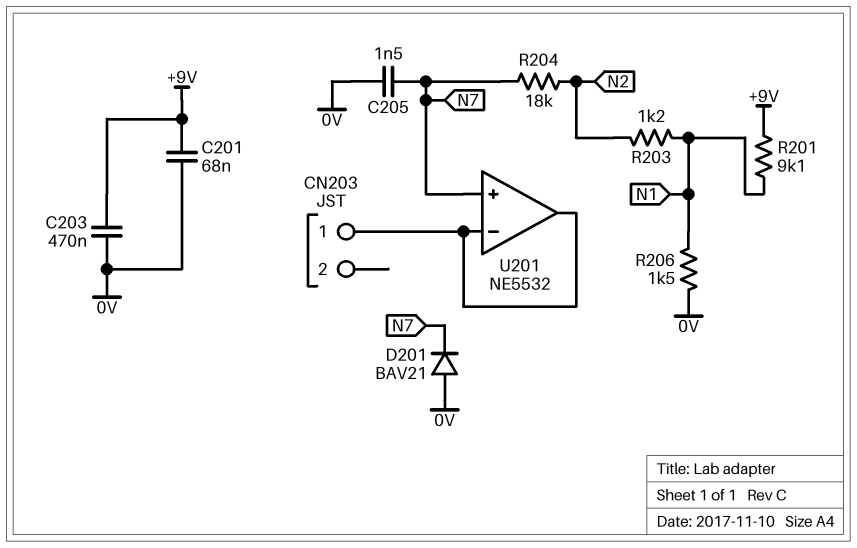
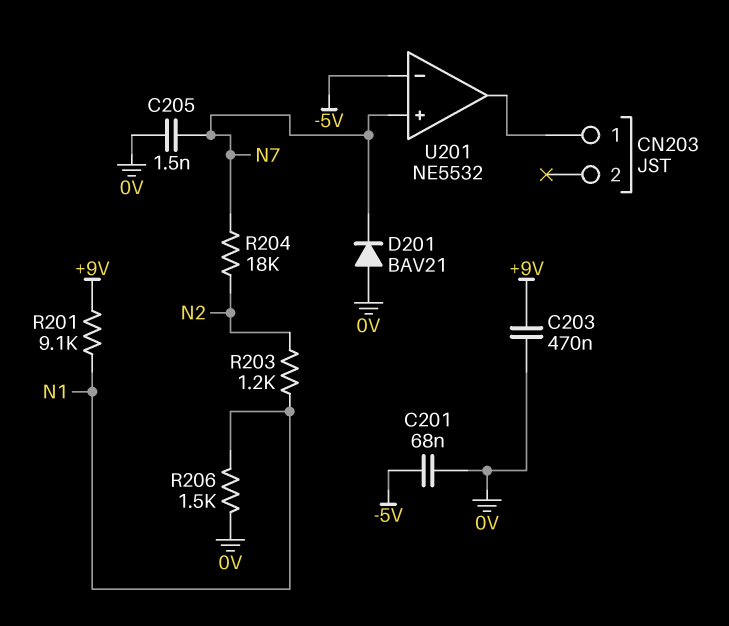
C201: 68nF (+9V, 0V) -> 68nF (-5V, 0V)
U201 pin in-: CN203/1 -> -5V

